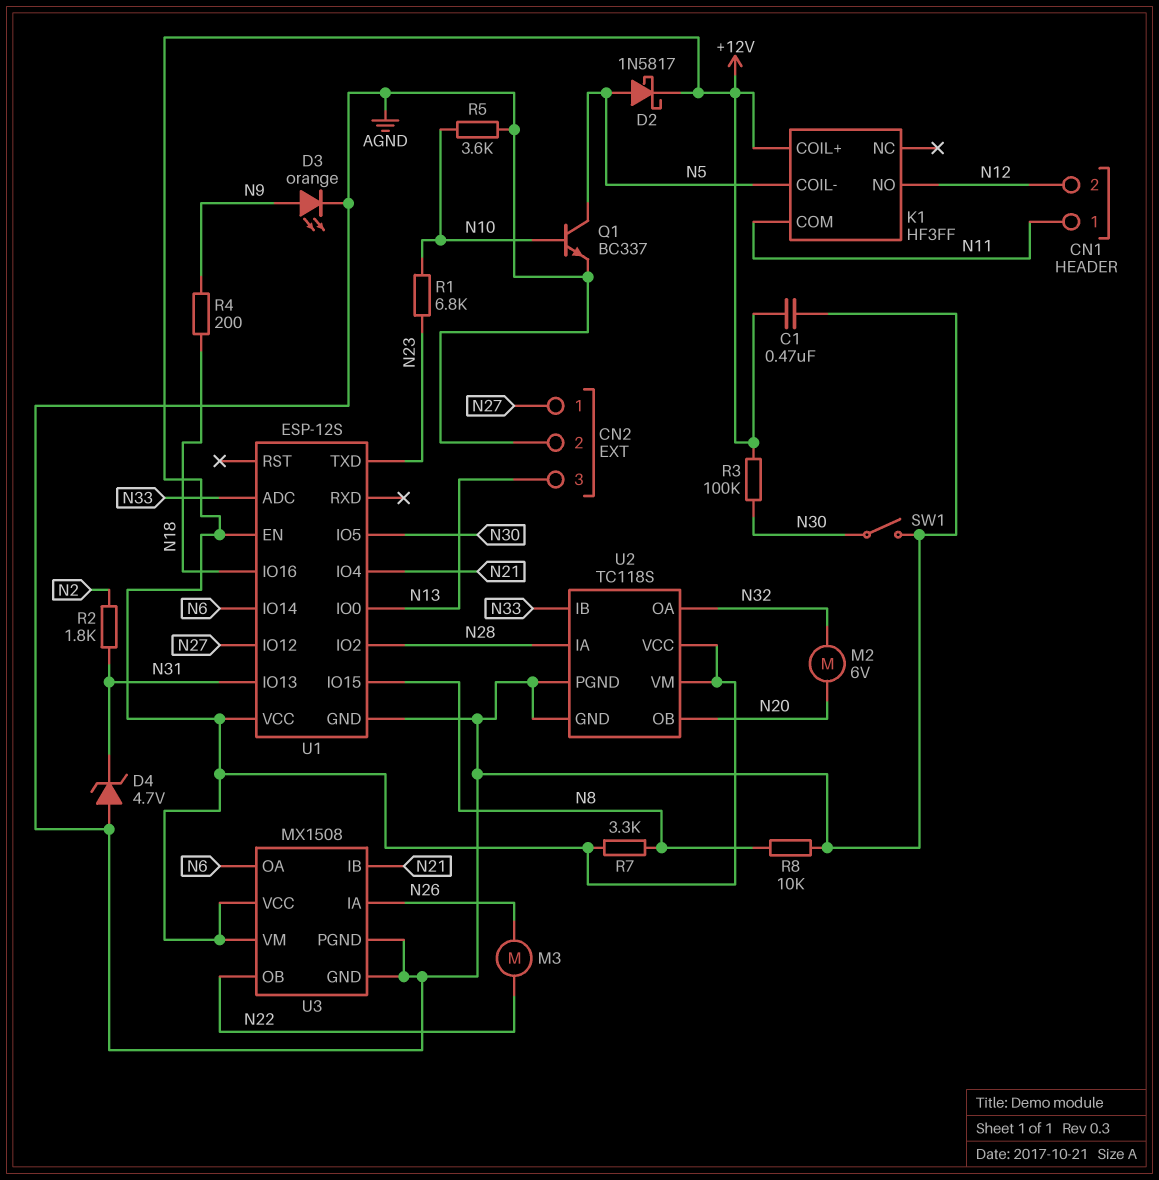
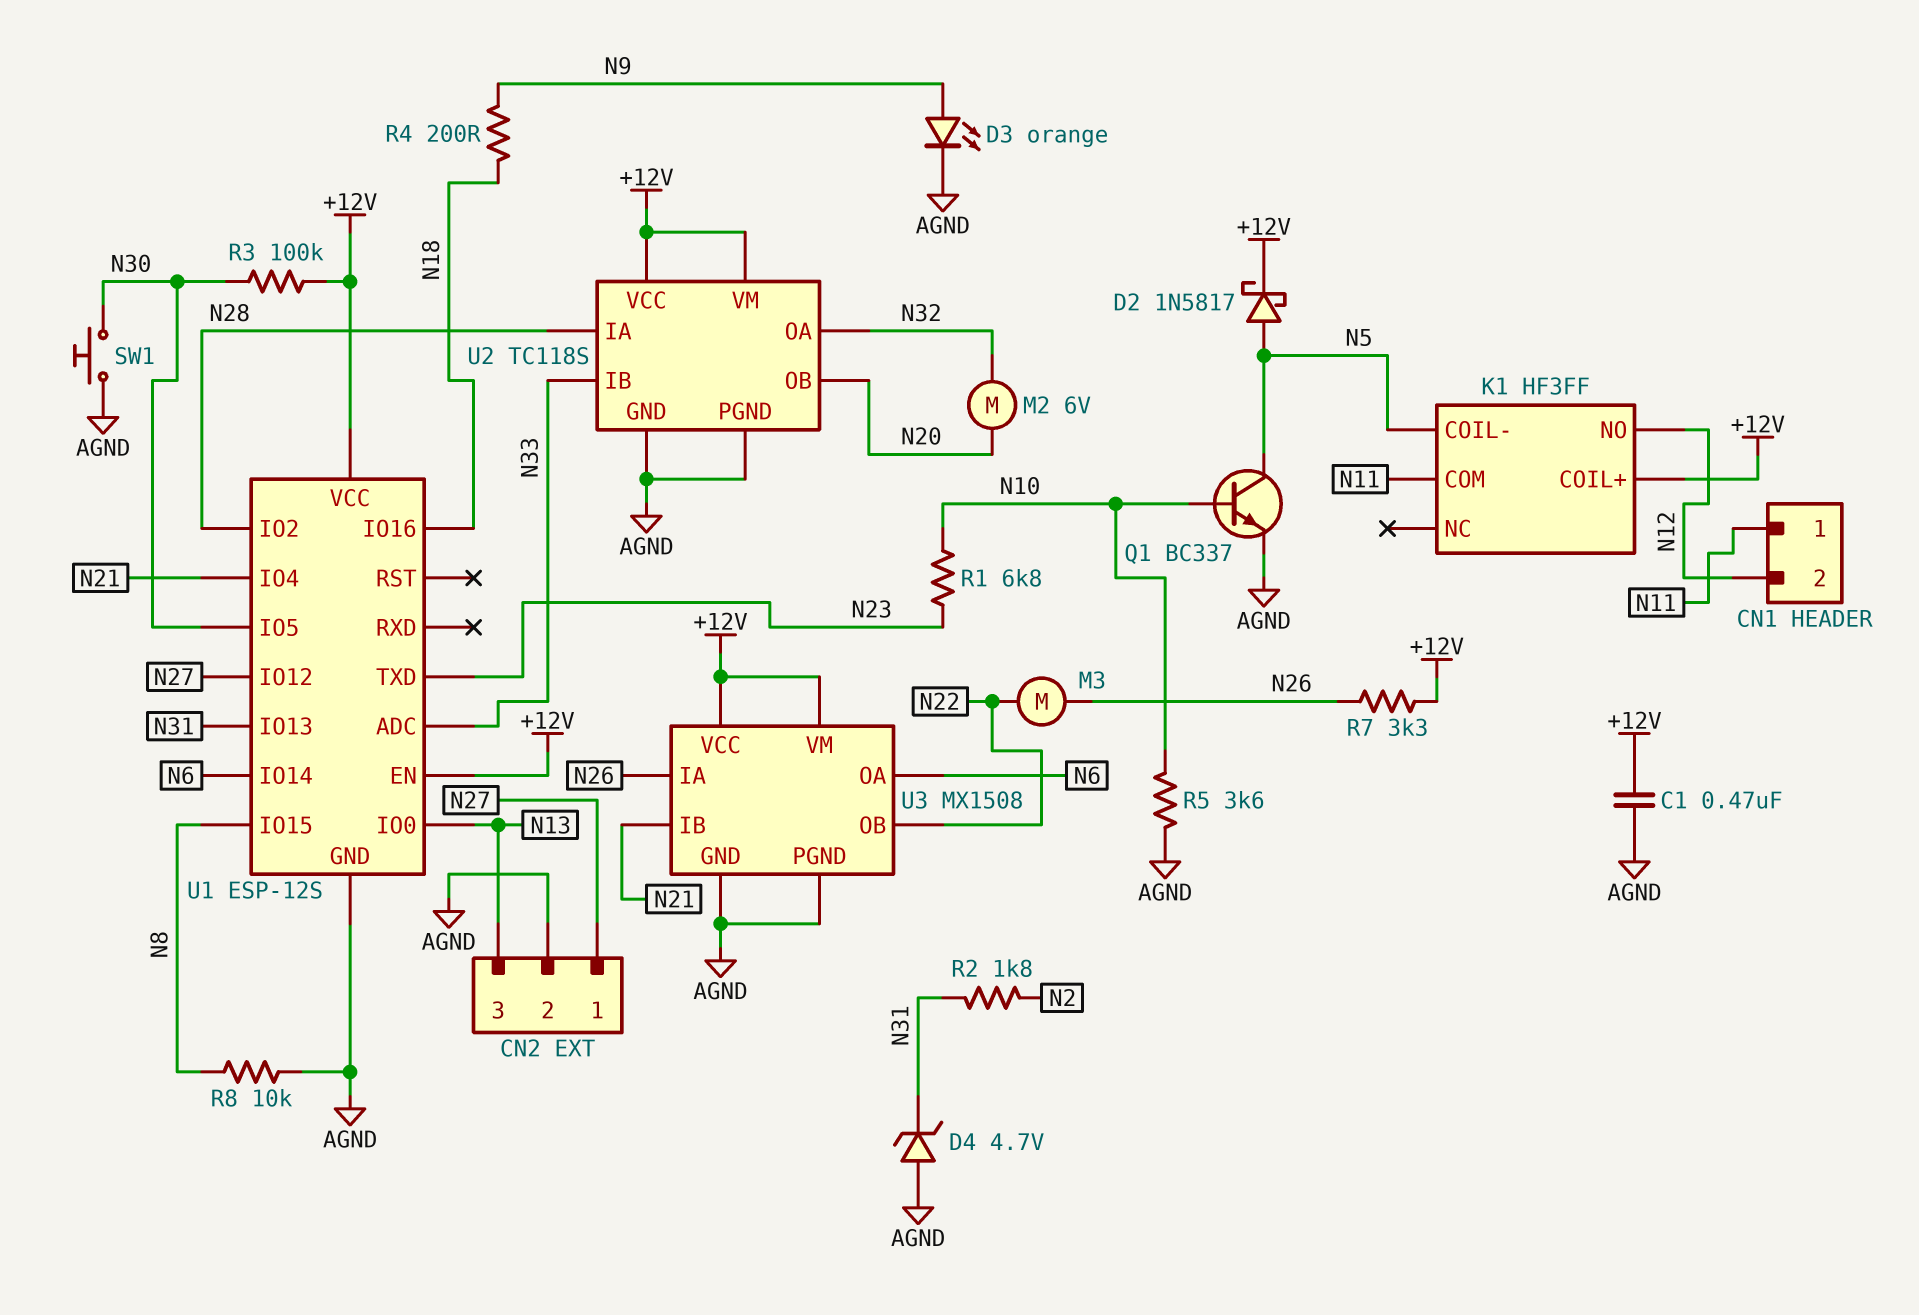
R7: 3.3k (+12V, N8) -> 3.3k (+12V, N26)
SW1: switch (AGND, N30) -> button (AGND, N30)

